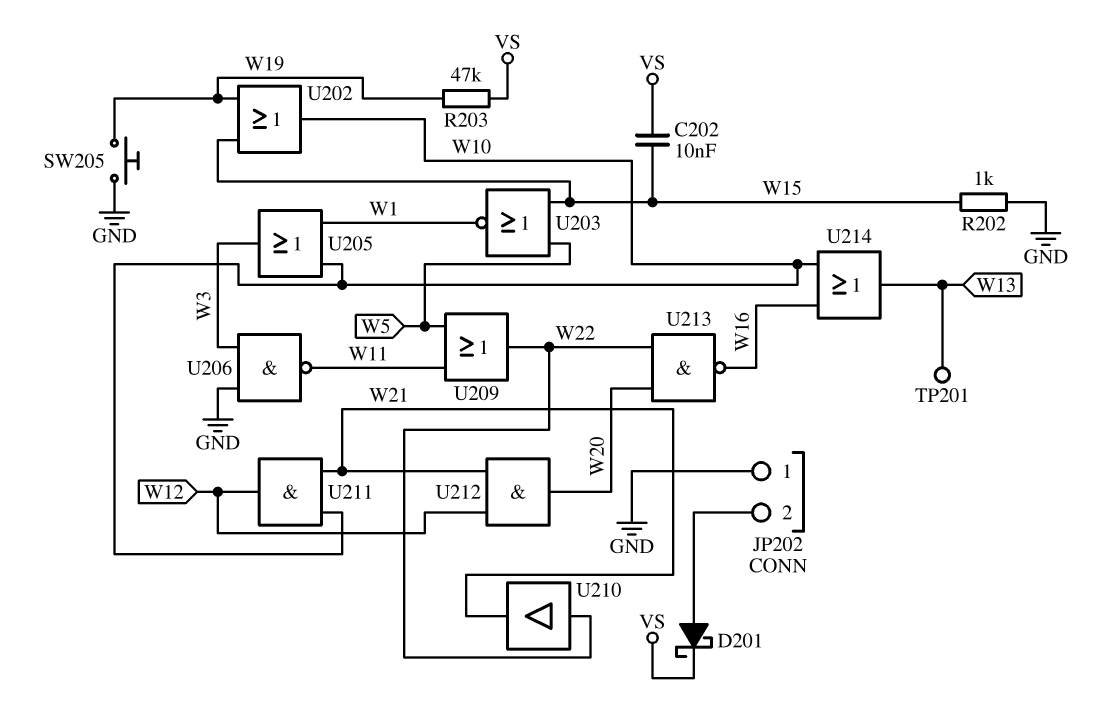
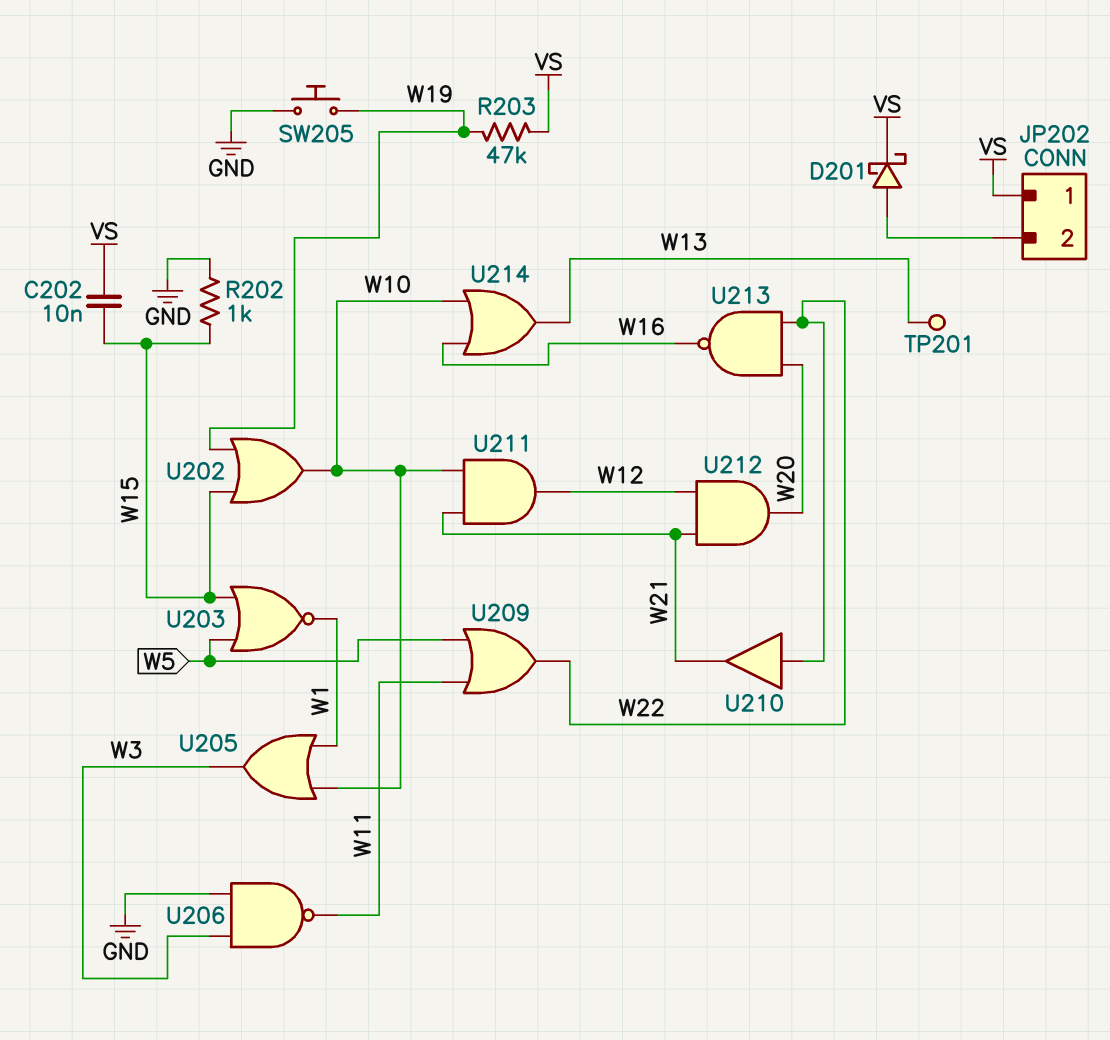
JP202 pin 1: GND -> VS

